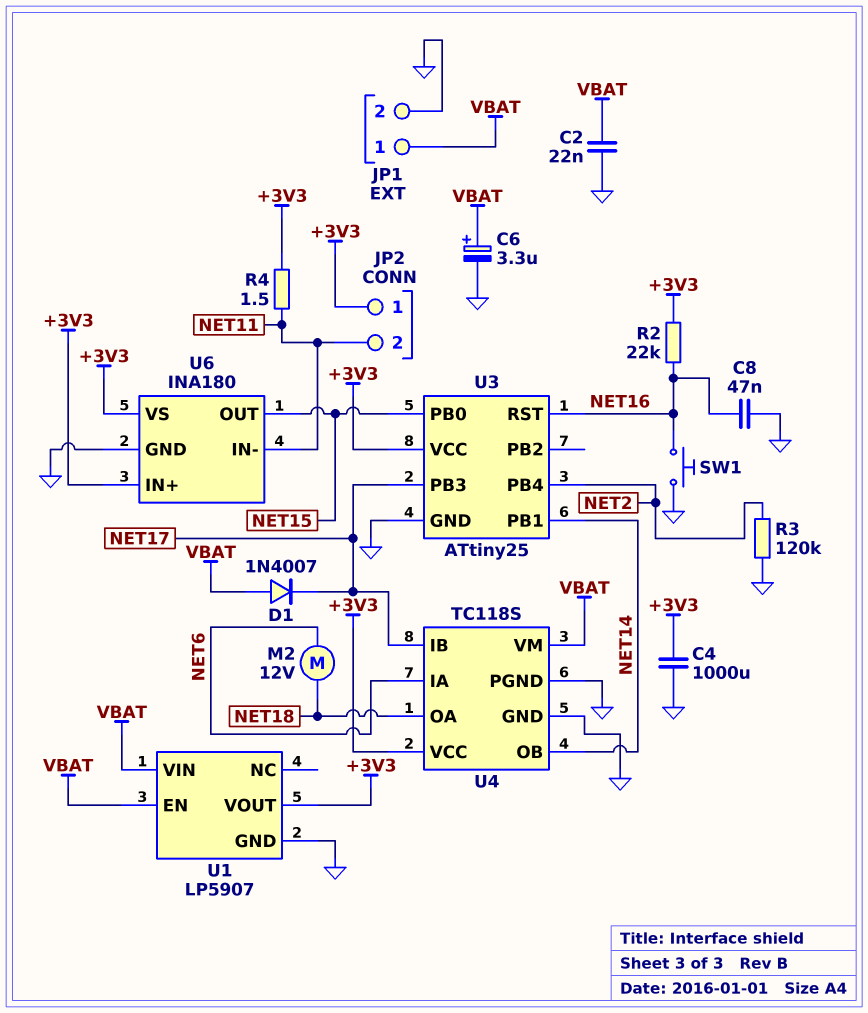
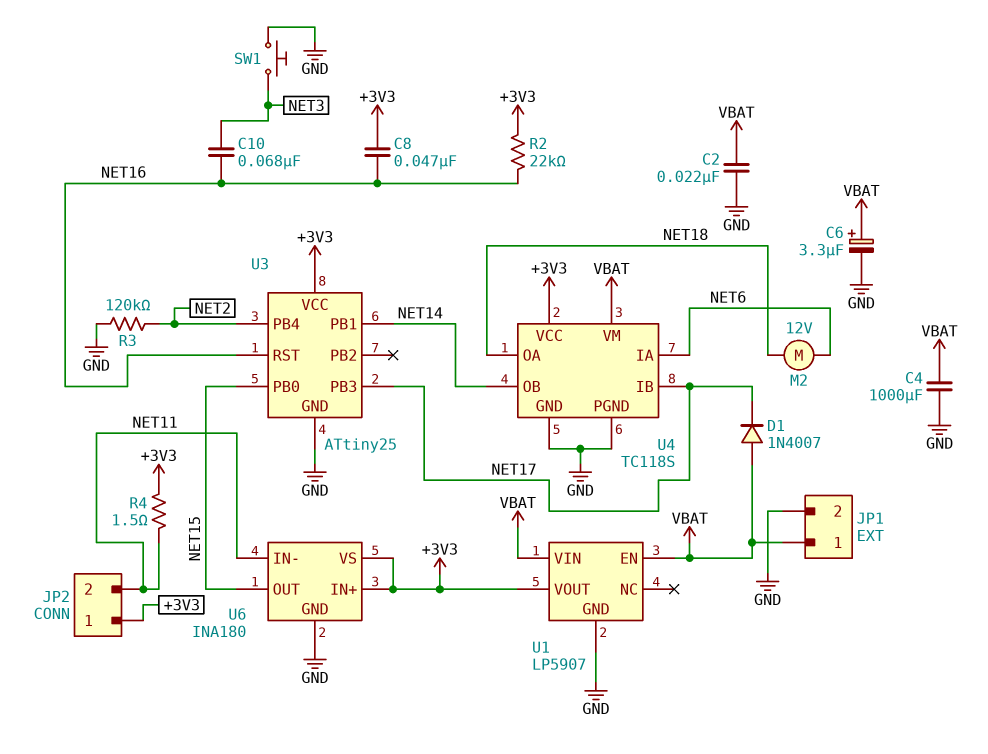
C4: 1000uF (+3V3, GND) -> 1000uF (GND, VBAT)
C8: 47nF (GND, NET16) -> 47nF (+3V3, NET16)
C10: none -> 68nF (NET3, NET16)
SW1: button (GND, NET16) -> button (GND, NET3)

